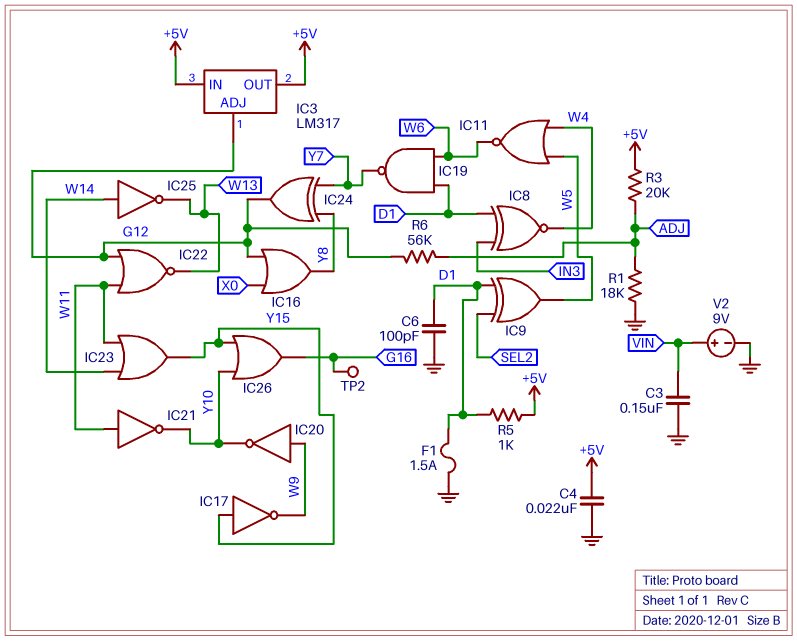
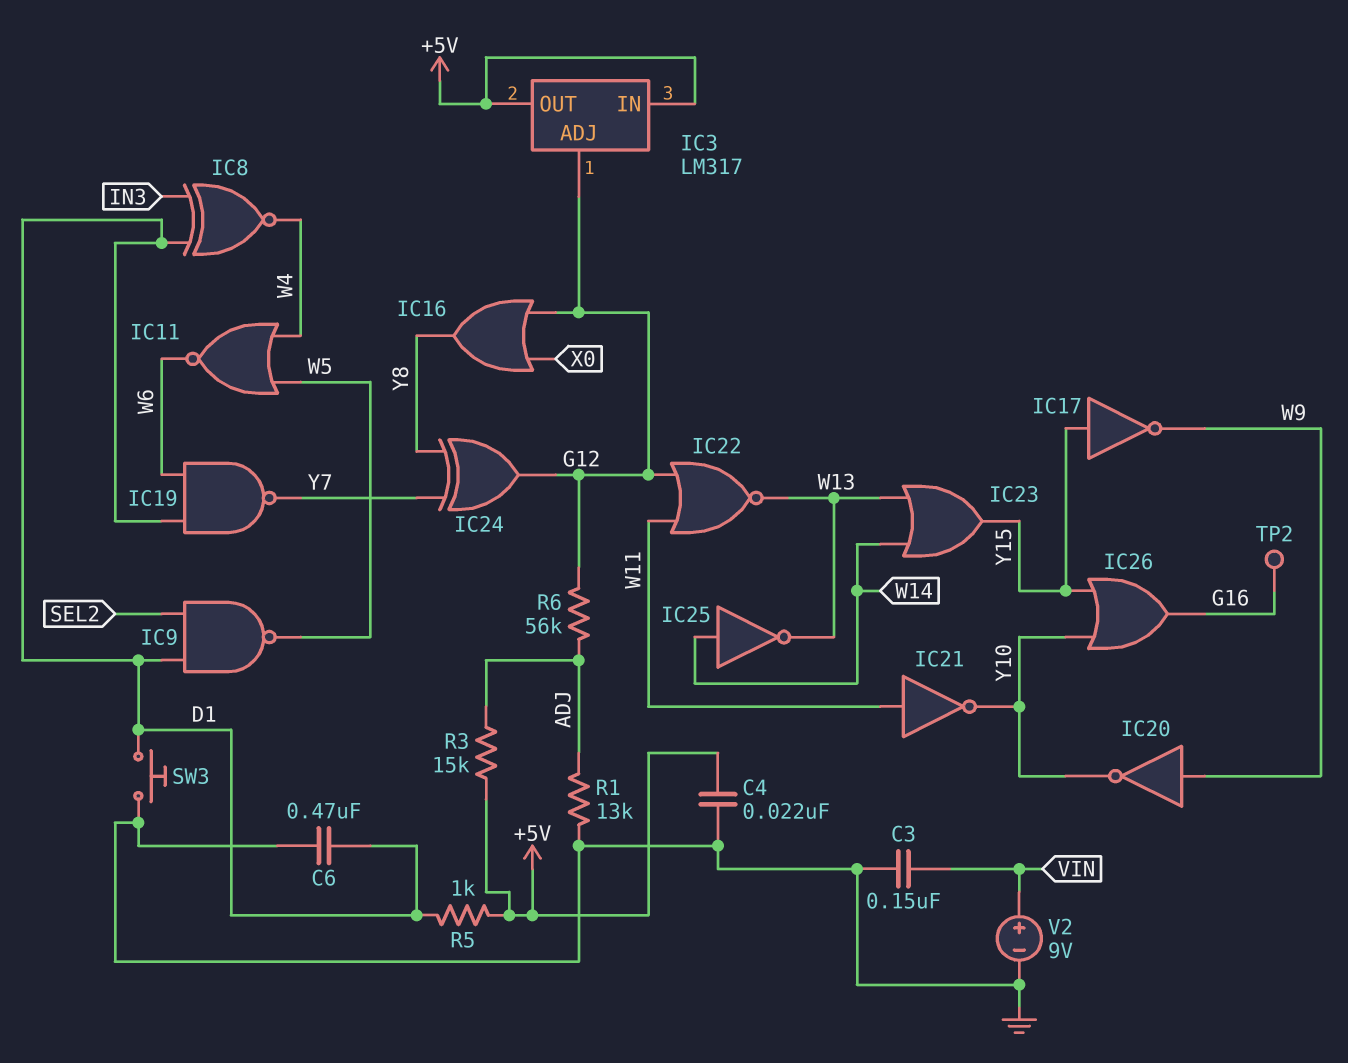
C6: 100pF (D1, GND) -> 470nF (D1, GND)
F1: 1.5A (D1, GND) -> none
IC9: XOR (in D1, in SEL2, out W5) -> NAND (in D1, in SEL2, out W5)
IC23: OR (in W11, in W14, out Y15) -> OR (in W13, in W14, out Y15)
R1: 18k (ADJ, GND) -> 13k (ADJ, GND)
R3: 20k (+5V, ADJ) -> 15k (+5V, ADJ)
SW3: none -> button (D1, GND)

